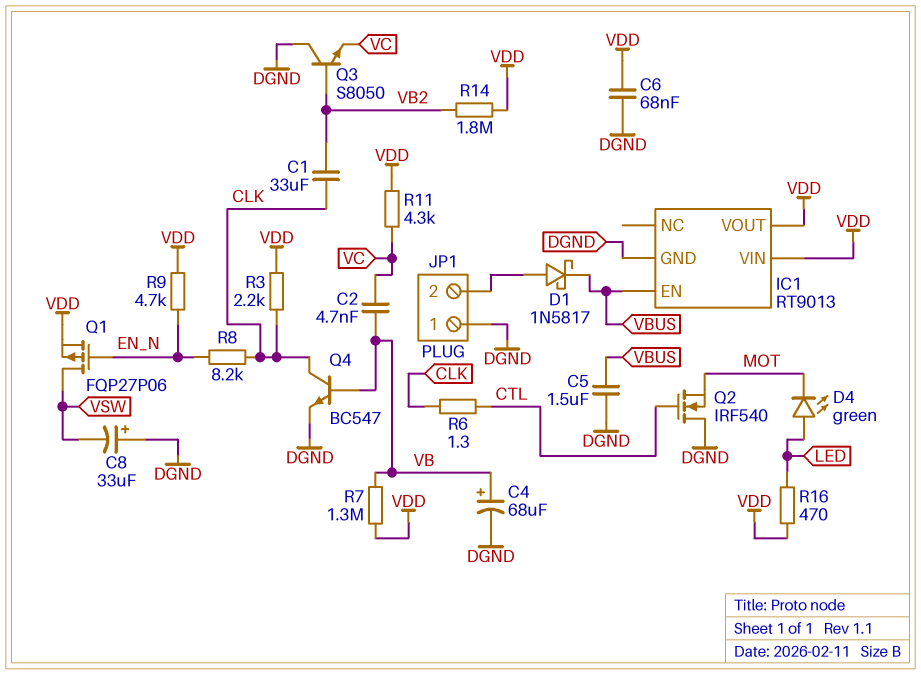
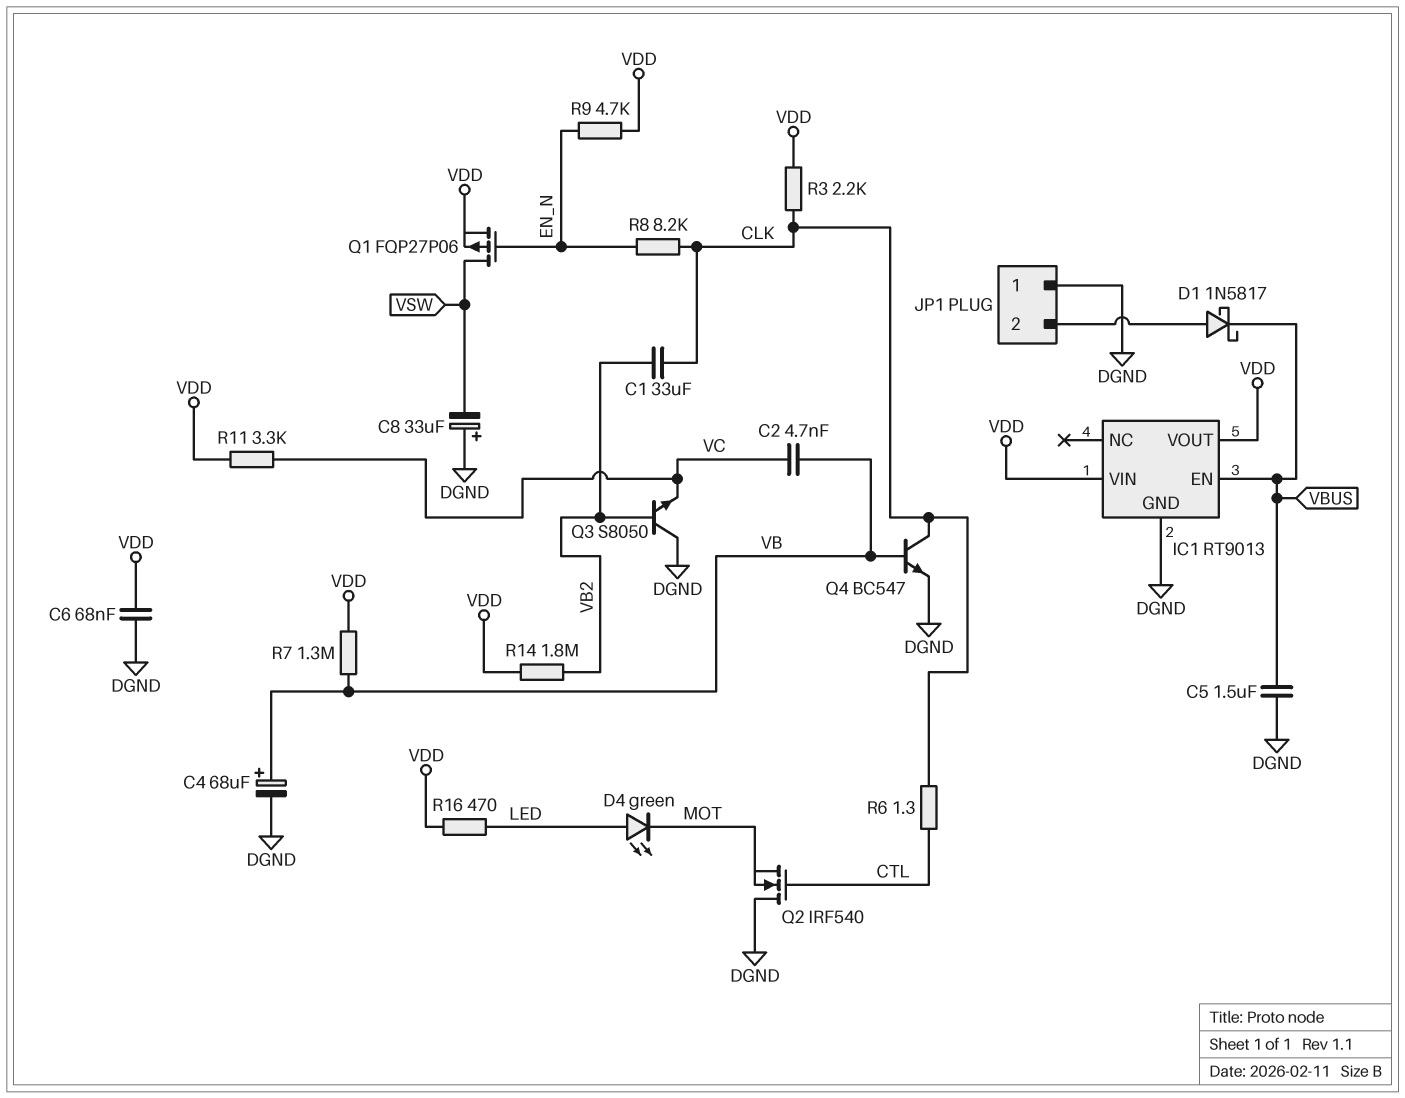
R11: 4.3k (VC, VDD) -> 3.3k (VC, VDD)

